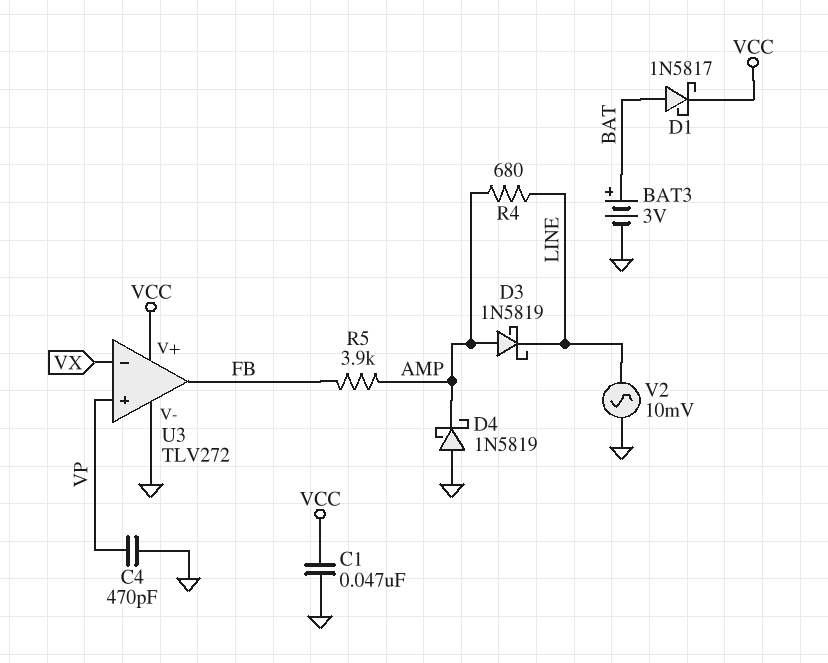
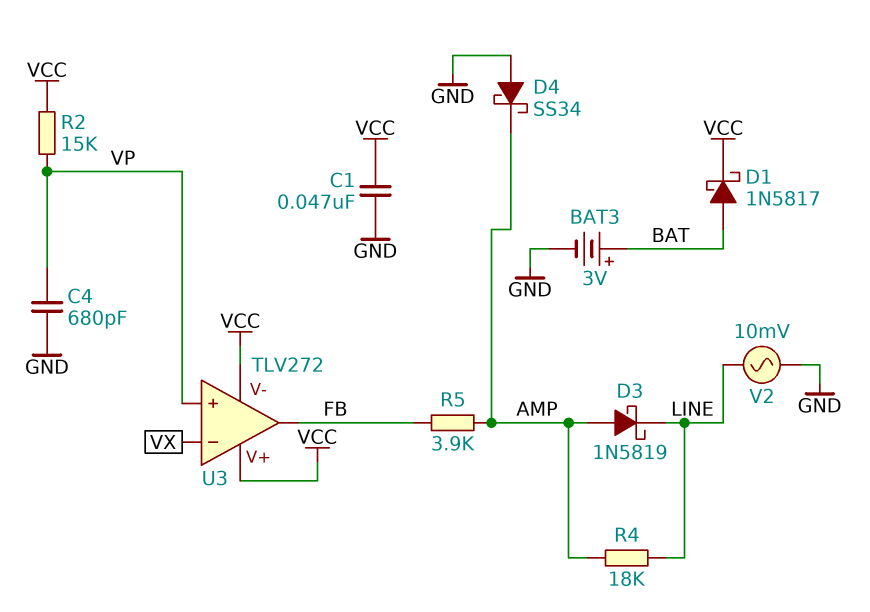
C4: 470pF (GND, VP) -> 680pF (GND, VP)
D4: schottky 1N5819 (A GND, K AMP) -> schottky SS34 (A GND, K AMP)
R2: none -> 15k (VCC, VP)
R4: 680 (AMP, LINE) -> 18k (AMP, LINE)
U3 pin V-: GND -> VCC

